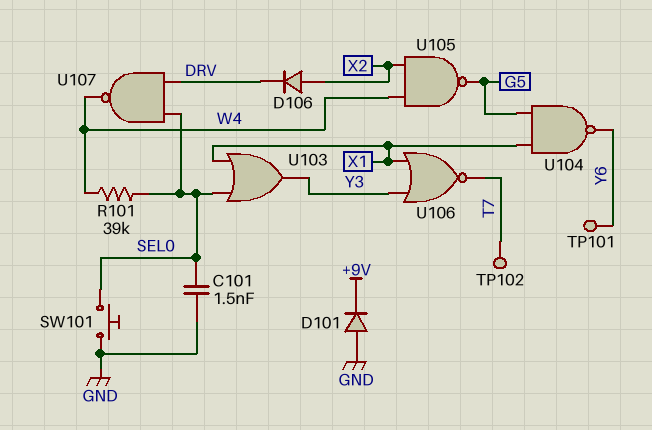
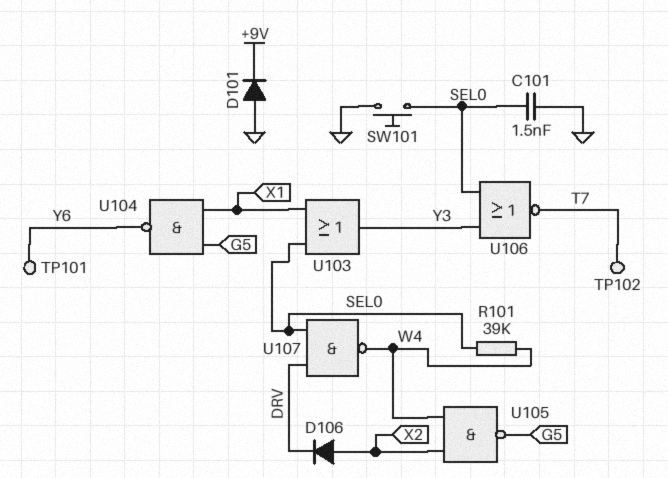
U106: NOR (in X1, in Y3, out T7) -> NOR (in SEL0, in Y3, out T7)

